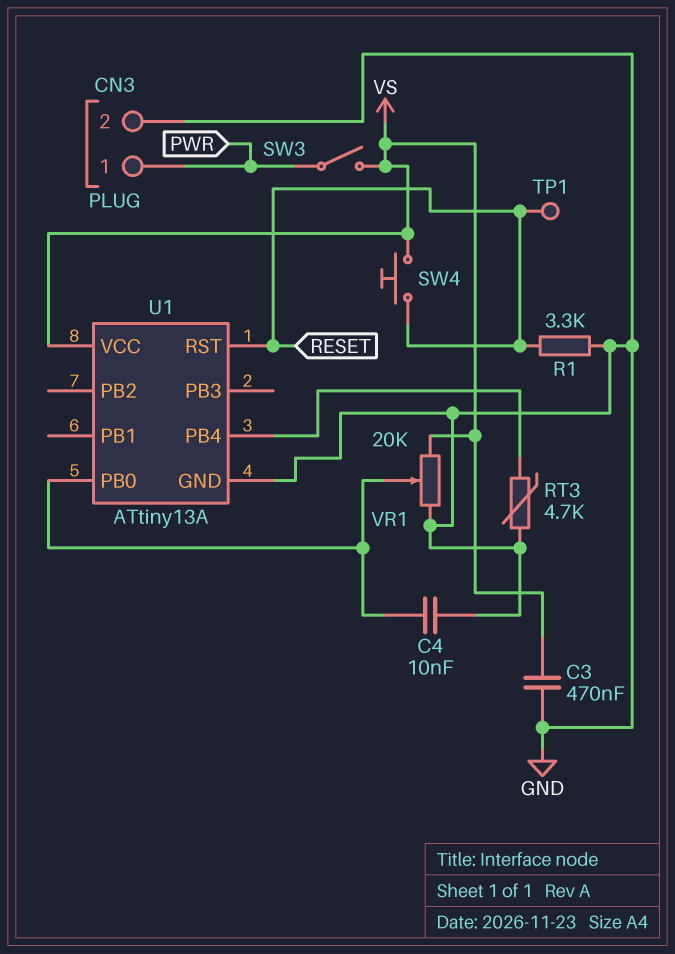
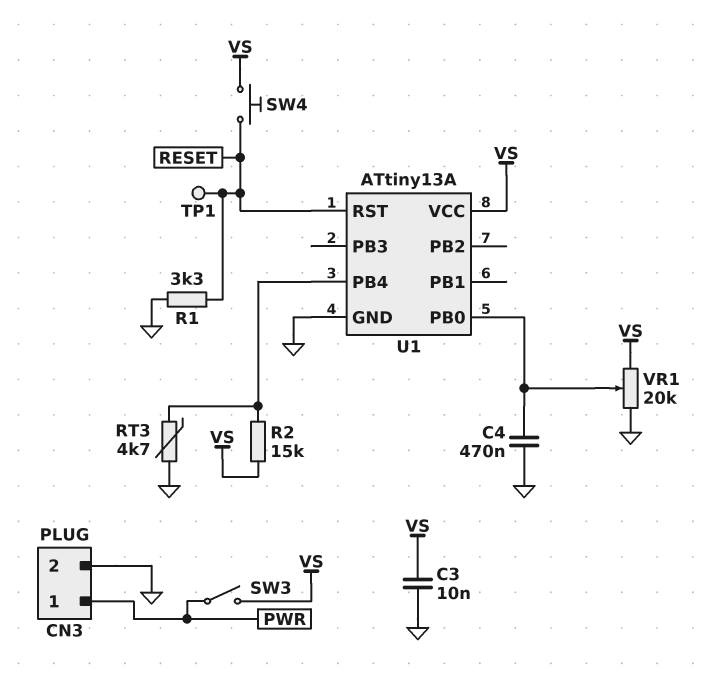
C3: 470nF (GND, VS) -> 10nF (GND, VS)
C4: 10nF (GND, U1/PB0) -> 470nF (GND, U1/PB0)
R2: none -> 15k (U1/PB4, VS)

